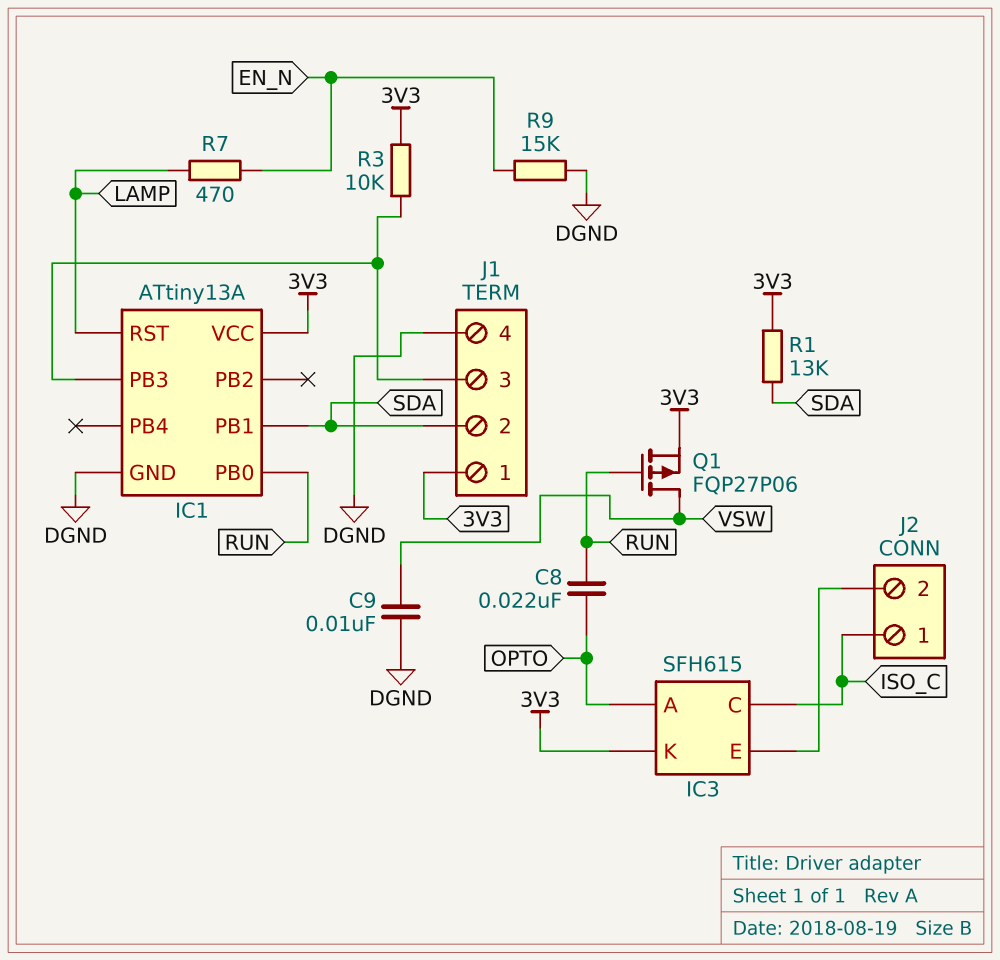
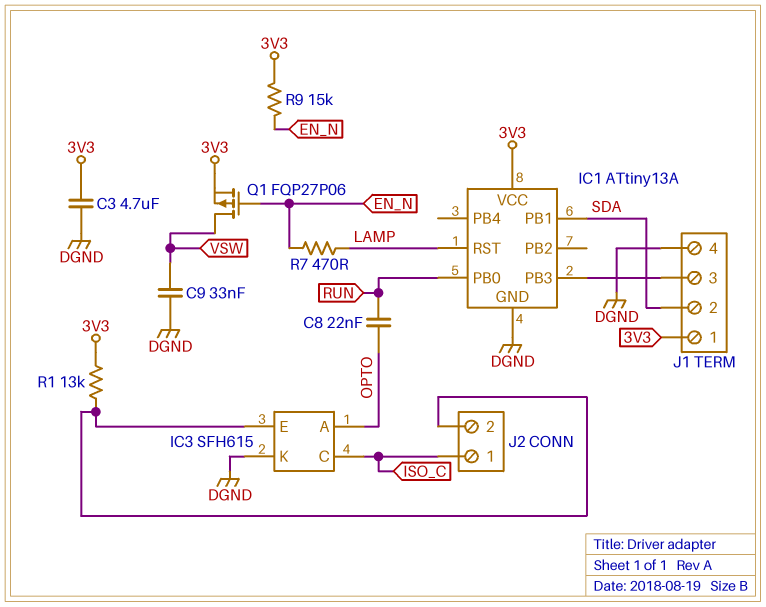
C3: none -> 4.7uF (3V3, DGND)
C9: 10nF (DGND, VSW) -> 33nF (DGND, VSW)
IC3 pin K: 3V3 -> DGND
Q1: PMOS FQP27P06 (G RUN, D VSW, S 3V3) -> PMOS FQP27P06 (G EN_N, D VSW, S 3V3)
R1: 13k (3V3, SDA) -> 13k (3V3, IC3/E)
R3: 10k (3V3, IC1/PB3) -> none
R9: 15k (DGND, EN_N) -> 15k (3V3, EN_N)

